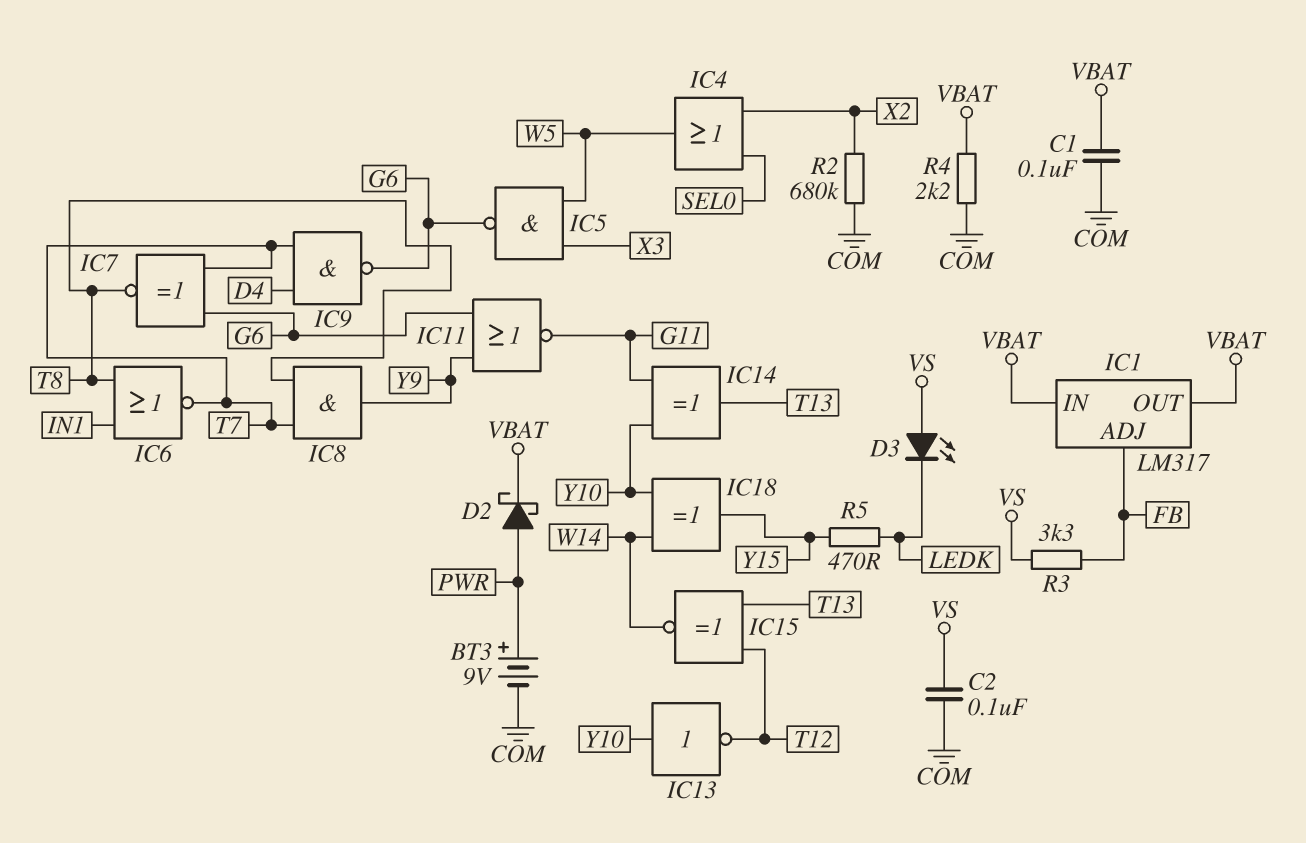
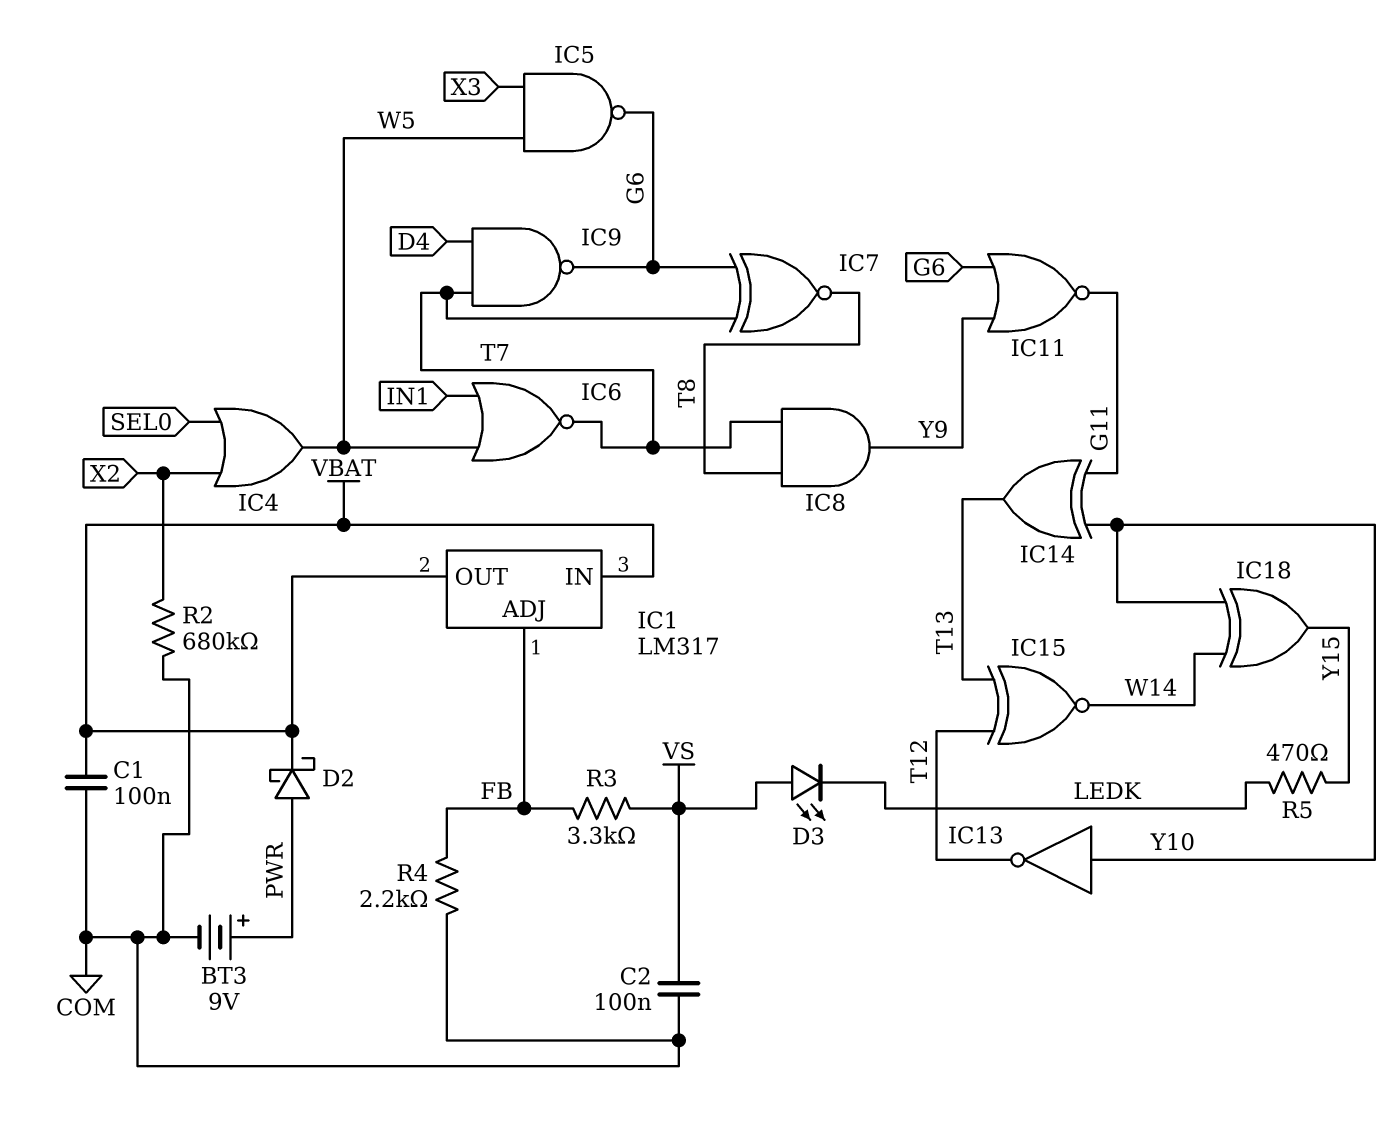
IC6: NOR (in IN1, in T8, out T7) -> NOR (in IN1, in W5, out T7)
R4: 2.2k (COM, VBAT) -> 2.2k (COM, FB)

